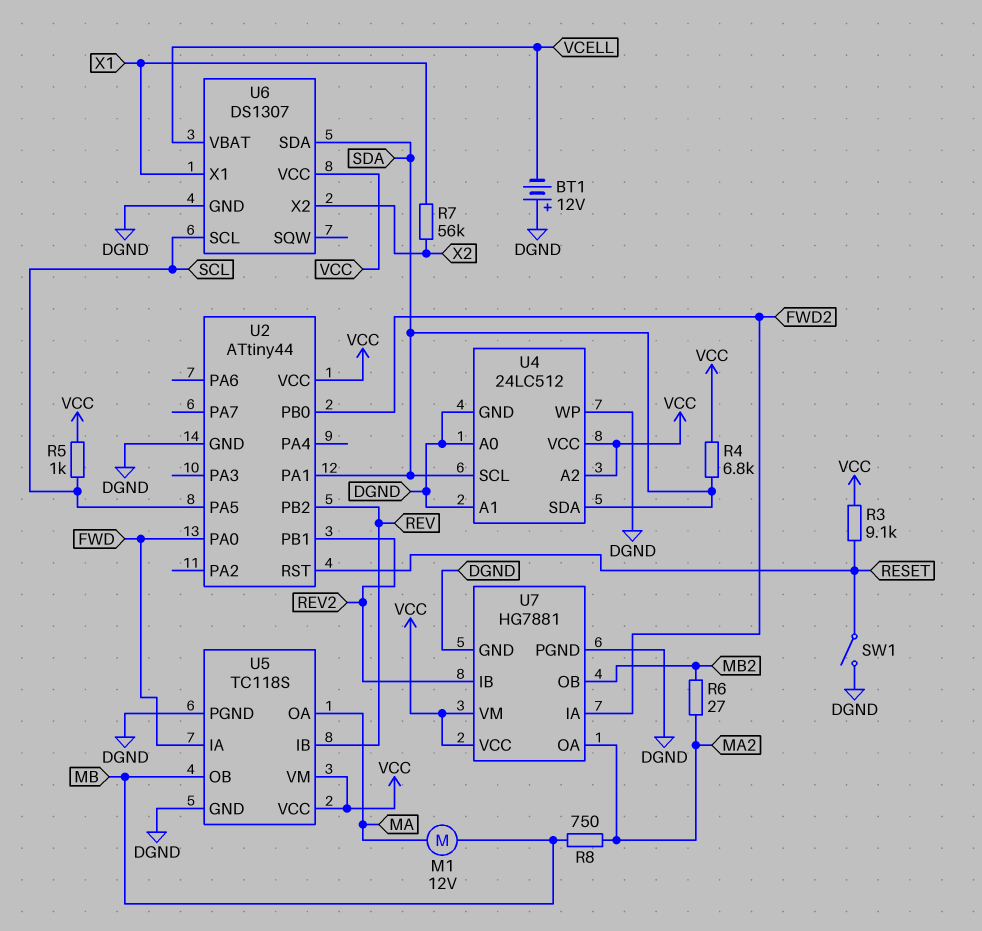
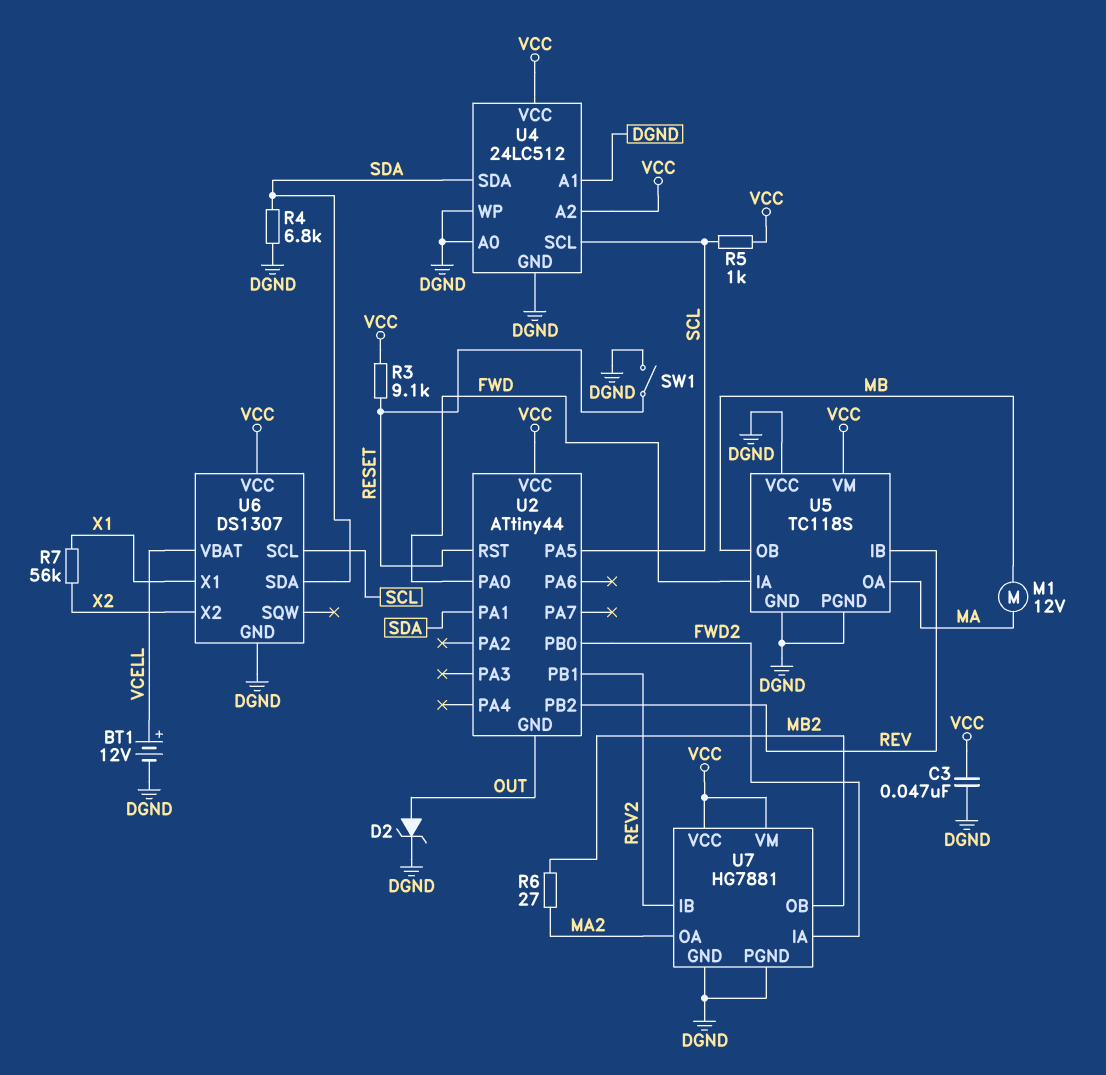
BT1: 12V (plus DGND, minus VCELL) -> 12V (plus VCELL, minus DGND)
C3: none -> 47nF (DGND, VCC)
D2: none -> zener (A OUT, K DGND)
R4: 6.8k (SDA, VCC) -> 6.8k (DGND, SDA)
R8: 750 (MA2, MB) -> none
U2 pin GND: DGND -> OUT
U4 pin SCL: SDA -> SCL
U5 pin VCC: VCC -> DGND

